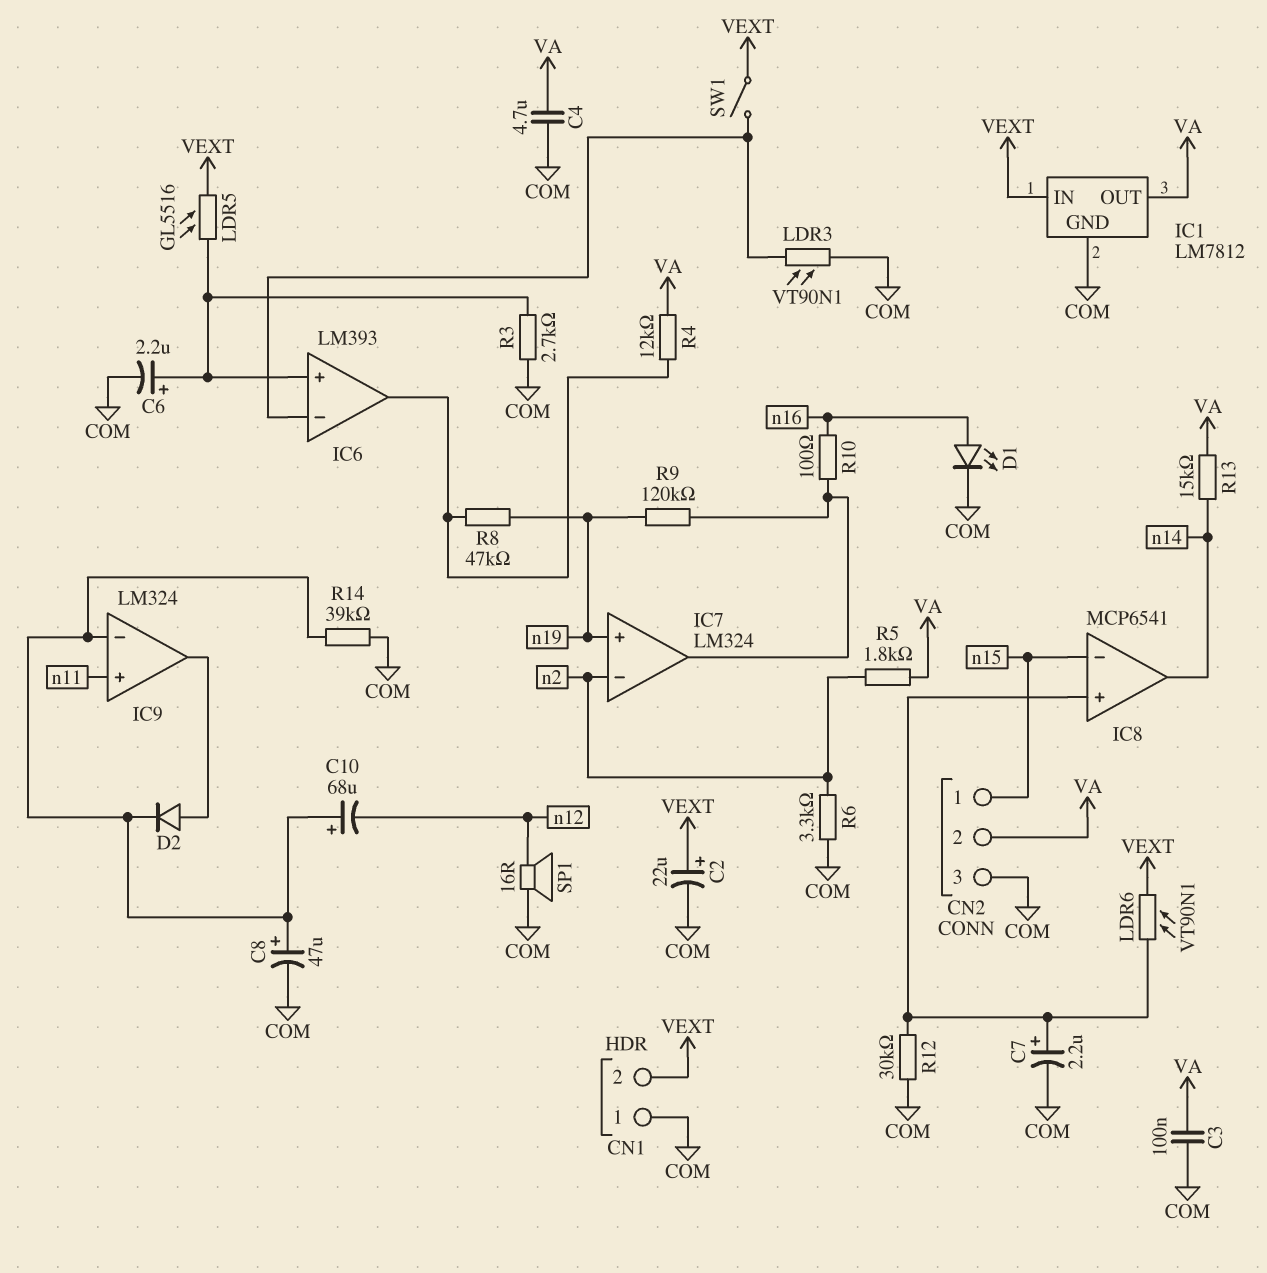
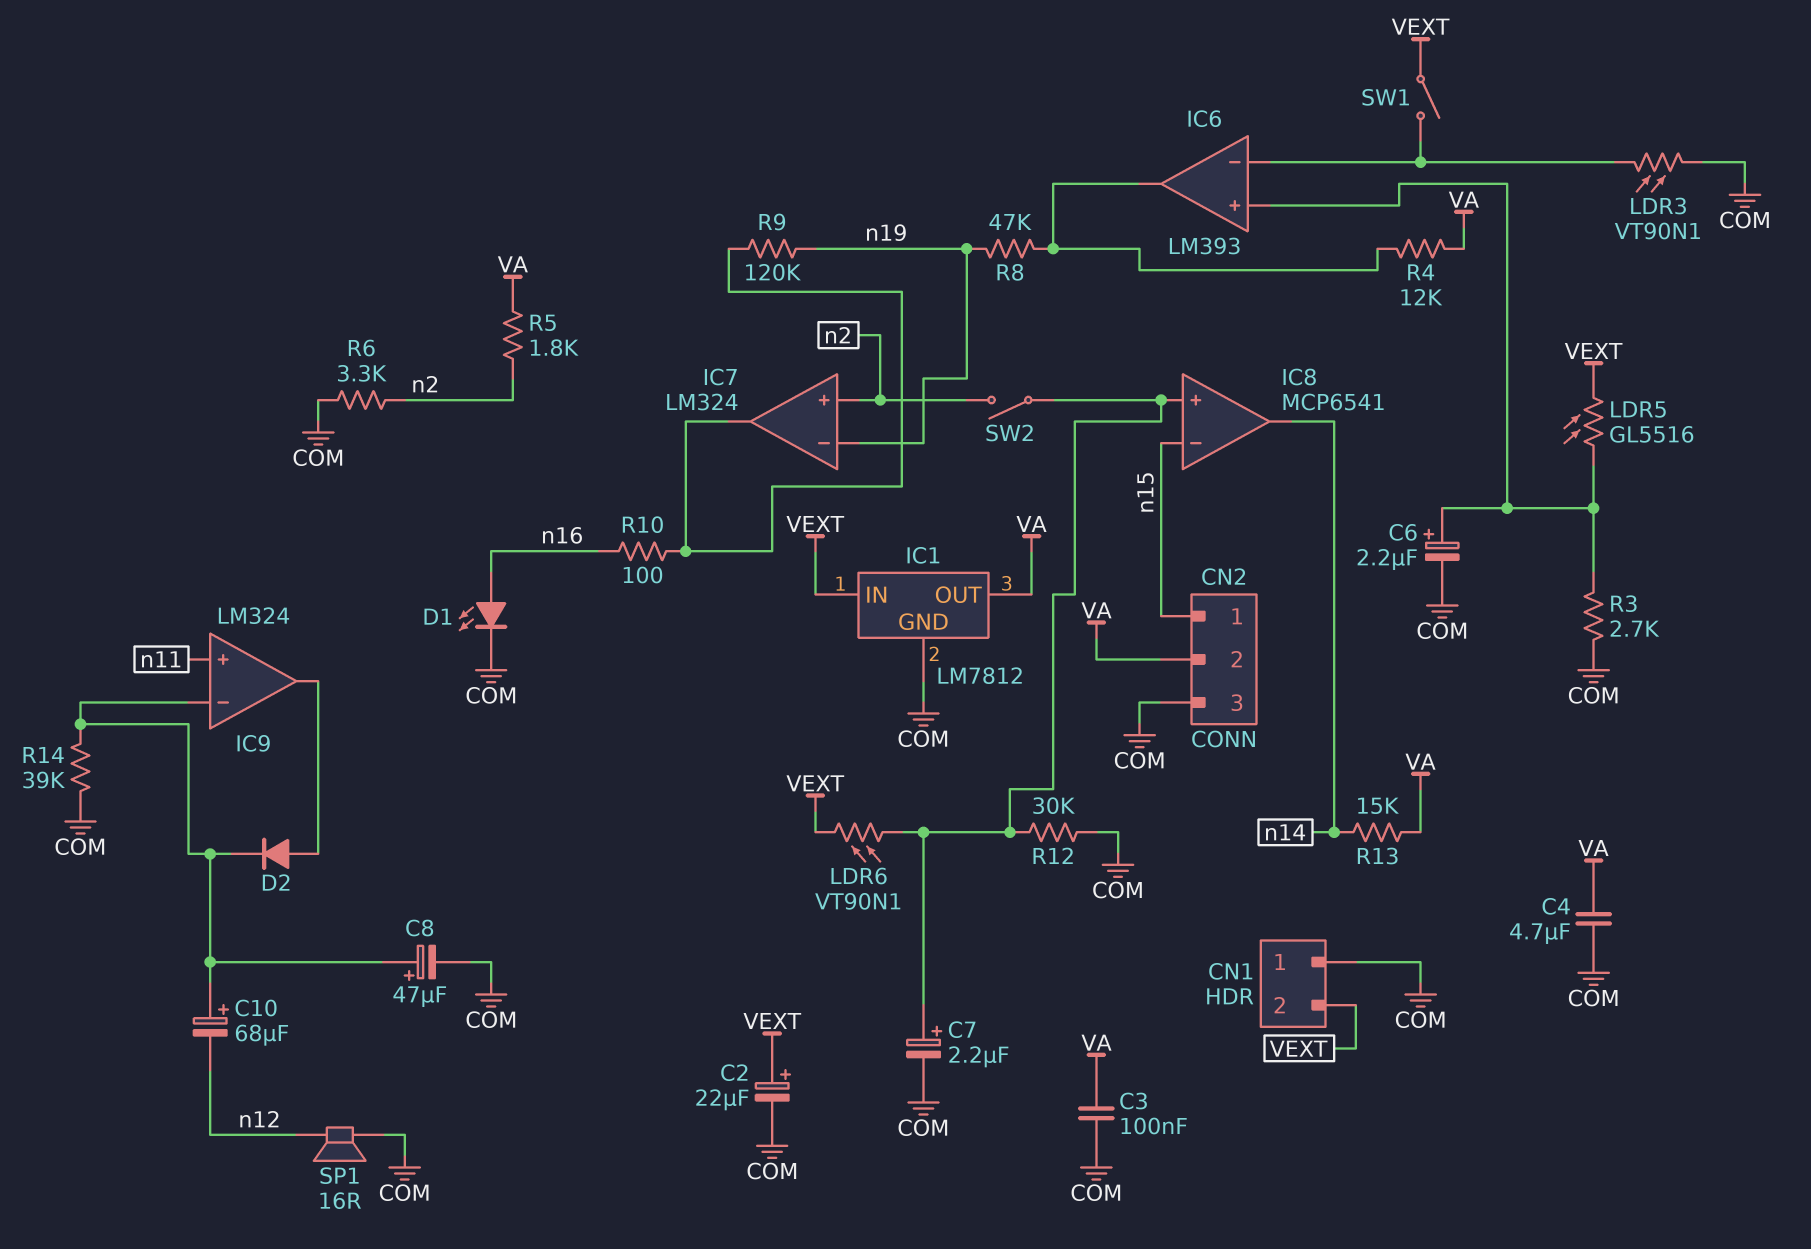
IC7 pin in+: n19 -> n2
IC7 pin in-: n2 -> n19
SW2: none -> switch (IC8/in+, n2)

